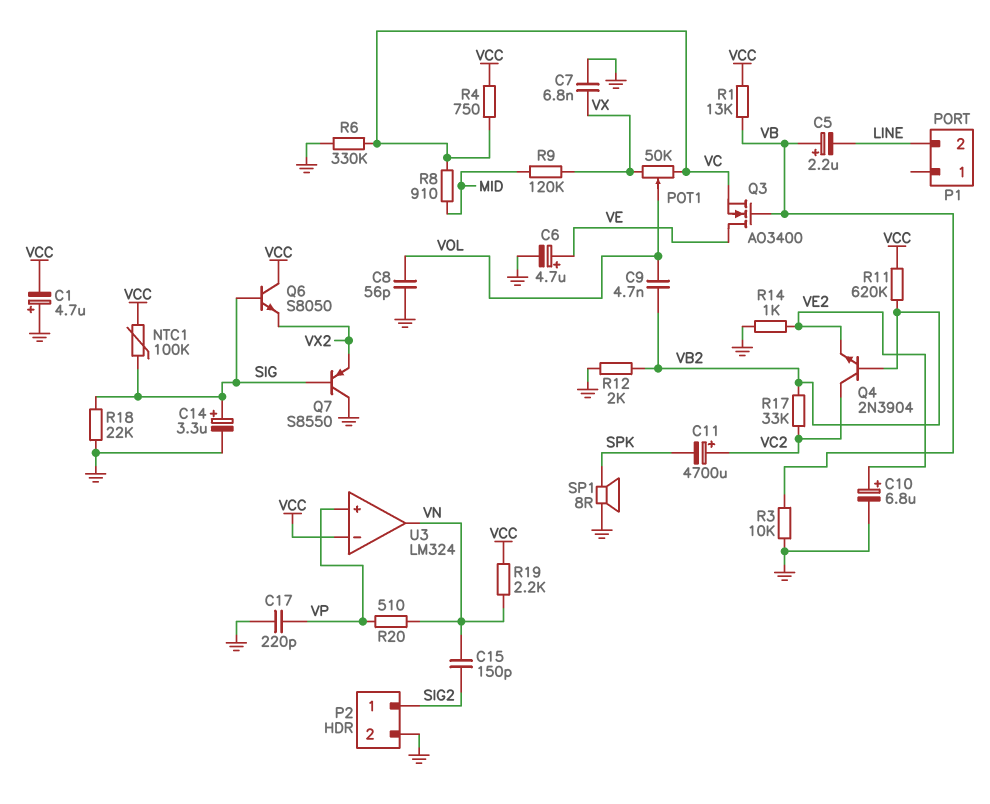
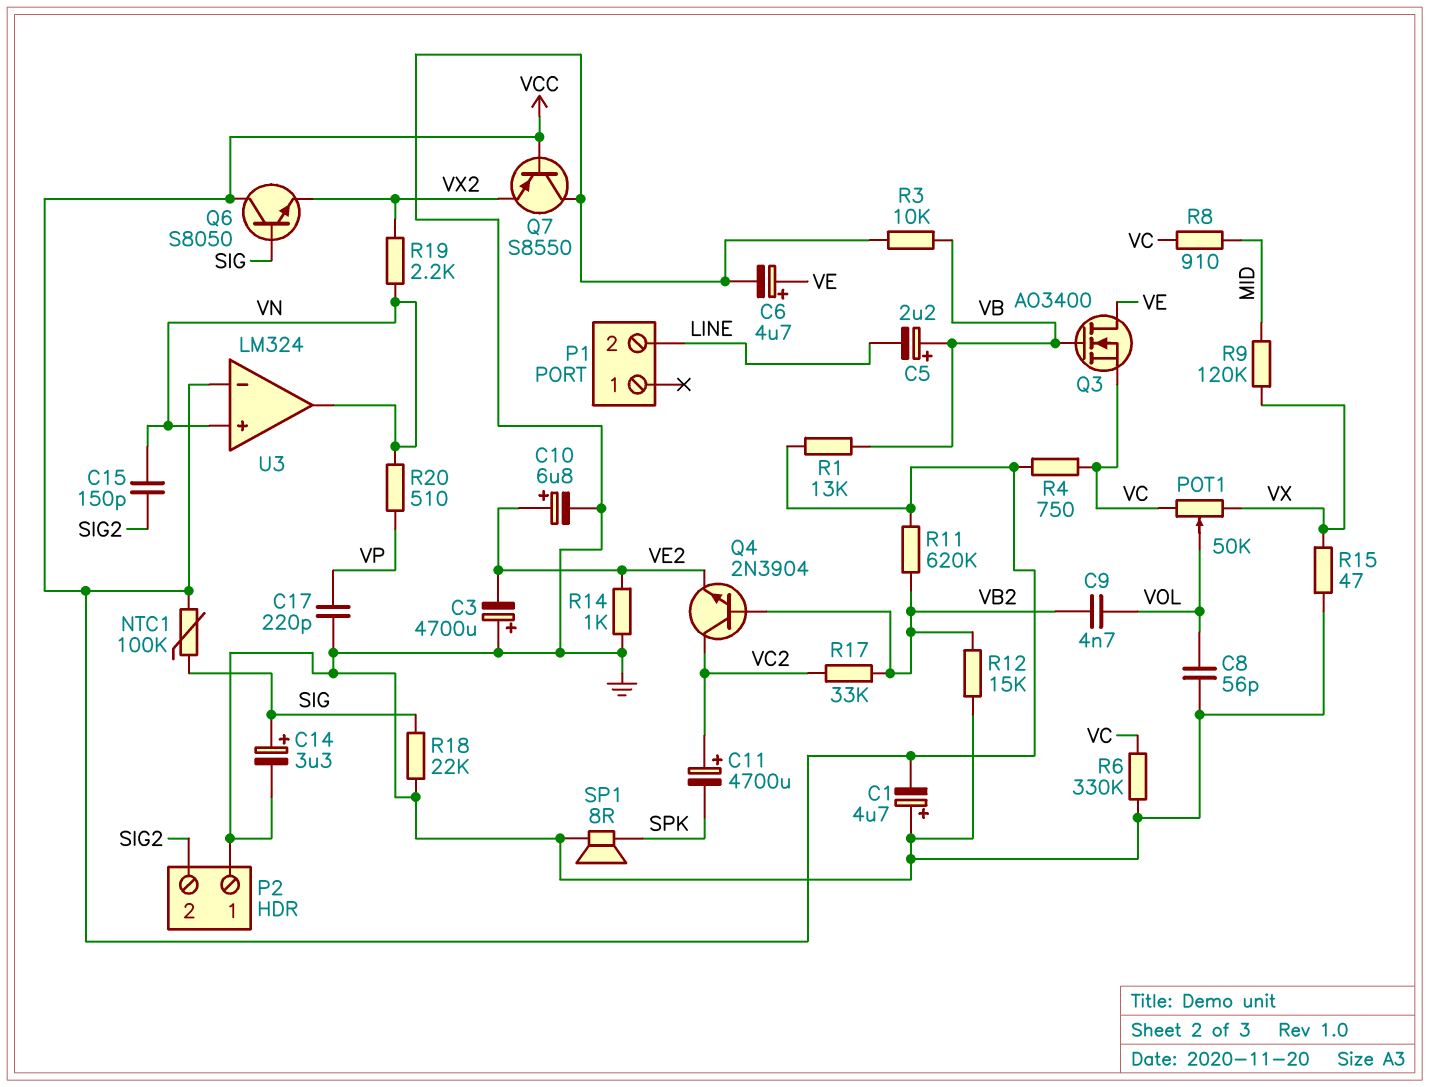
C3: none -> 4700uF (plus GND, minus VE2)
C7: 6.8nF (GND, VX) -> none
P2 pin 1: SIG2 -> GND
P2 pin 2: GND -> SIG2
Q7: PNP S8550 (B SIG, C GND, E VX2) -> PNP S8550 (B VCC, C GND, E VX2)
R12: 2k (GND, VB2) -> 15k (GND, VB2)
R15: none -> 47 (GND, VX)
R19: 2.2k (VCC, VN) -> 2.2k (VN, VX2)
U3 pin in+: VP -> VN

